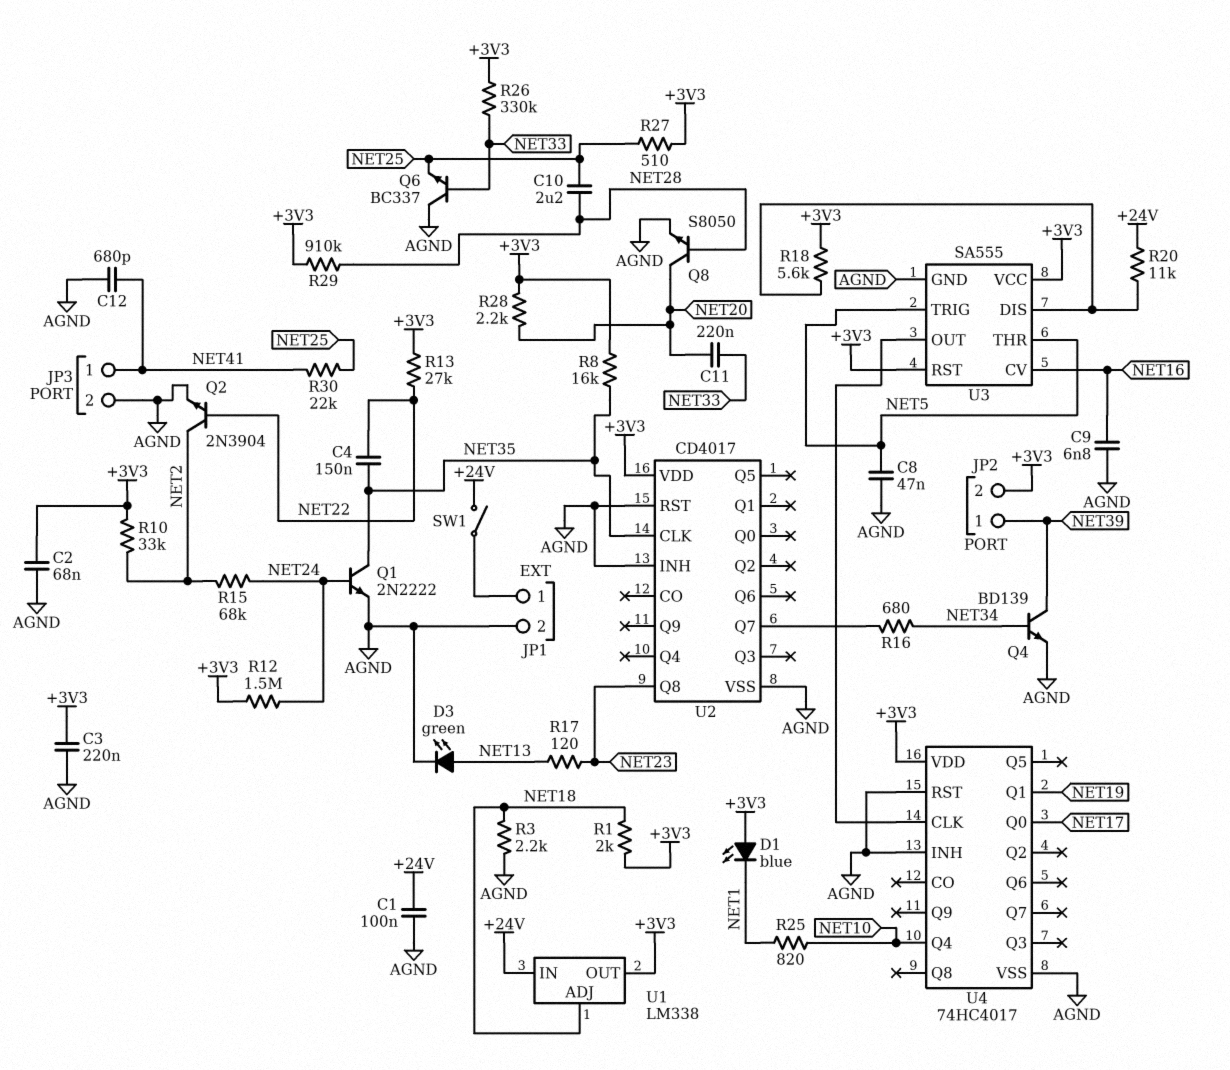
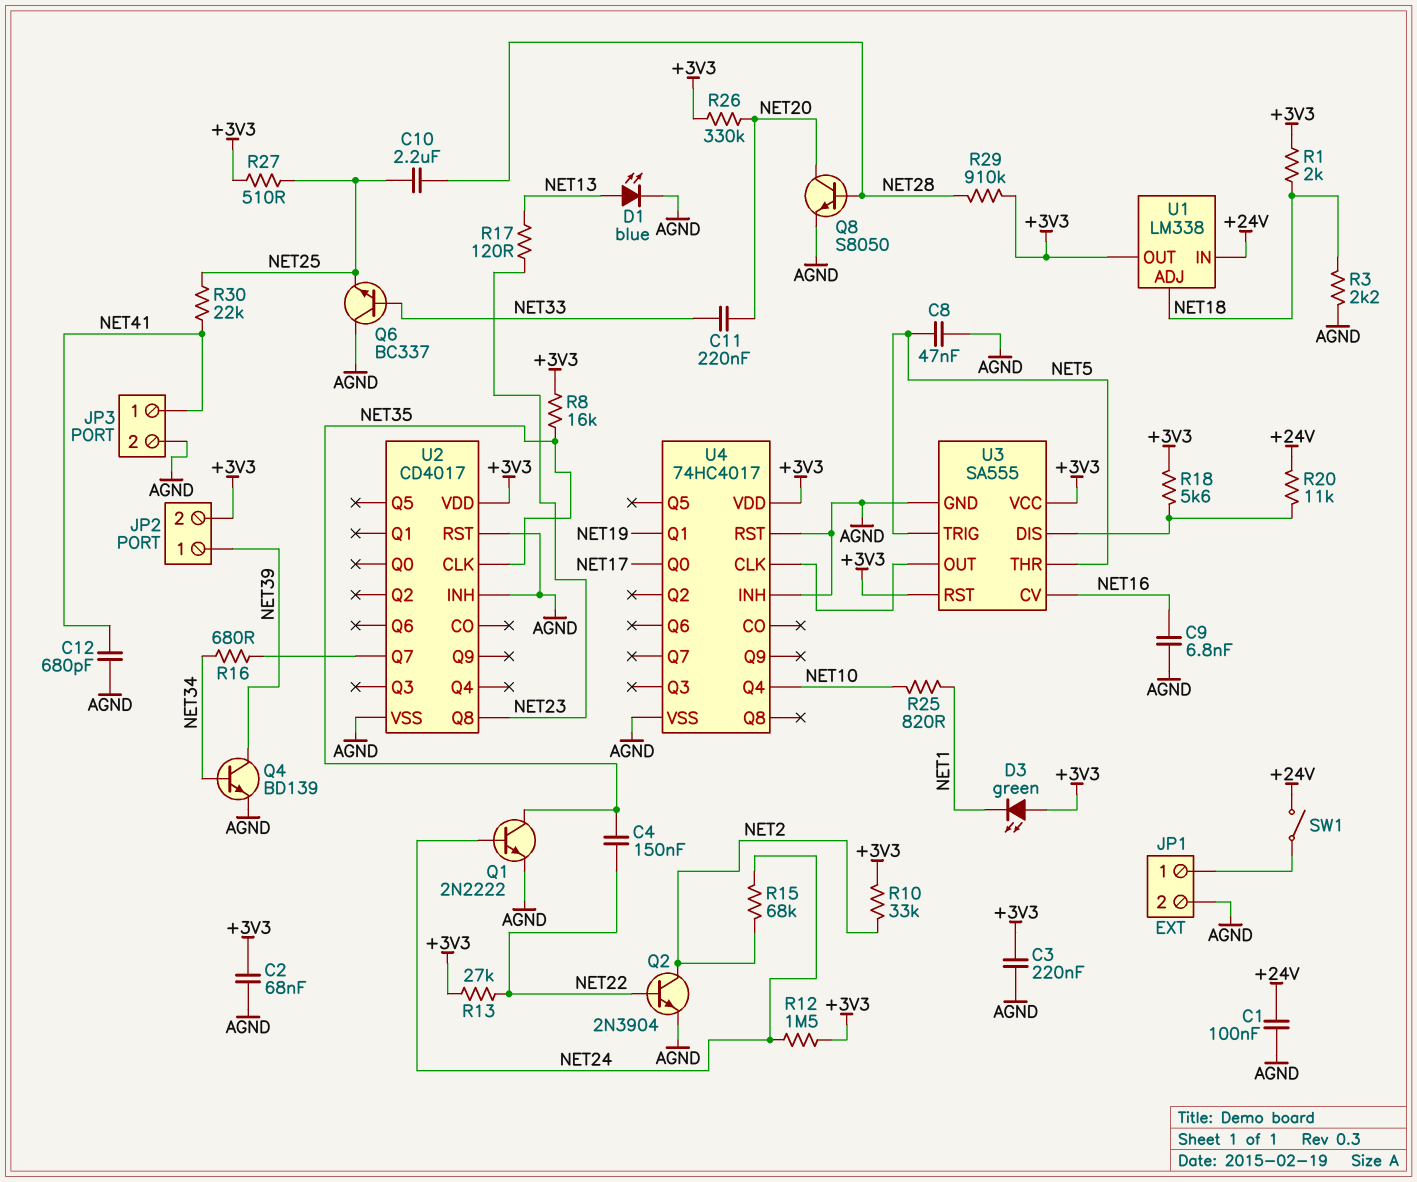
D1: LED blue (A +3V3, K NET1) -> LED blue (A NET13, K AGND)
D3: LED green (A NET13, K AGND) -> LED green (A +3V3, K NET1)
R26: 330k (+3V3, NET33) -> 330k (+3V3, NET20)
R28: 2.2k (+3V3, NET20) -> none

